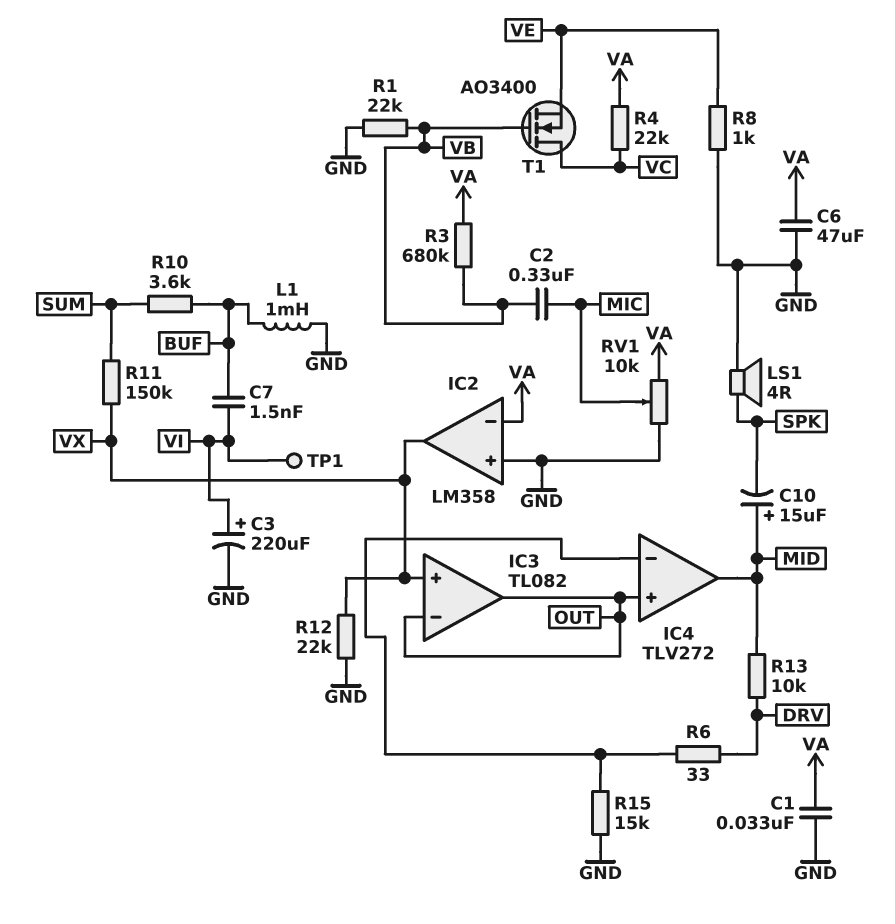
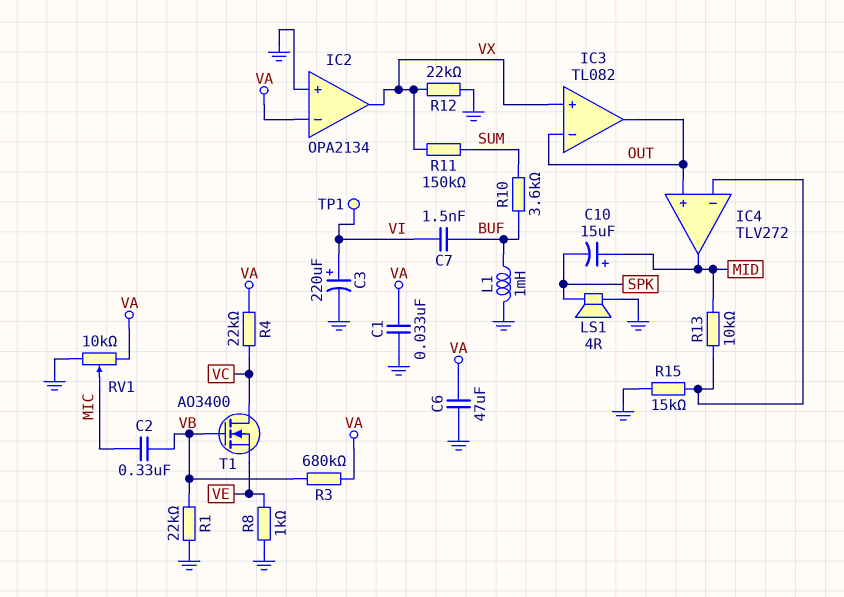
IC2: LM358 -> OPA2134
R6: 33 (DRV, IC4/in-) -> none
R13: 10k (DRV, MID) -> 10k (IC4/in-, MID)

